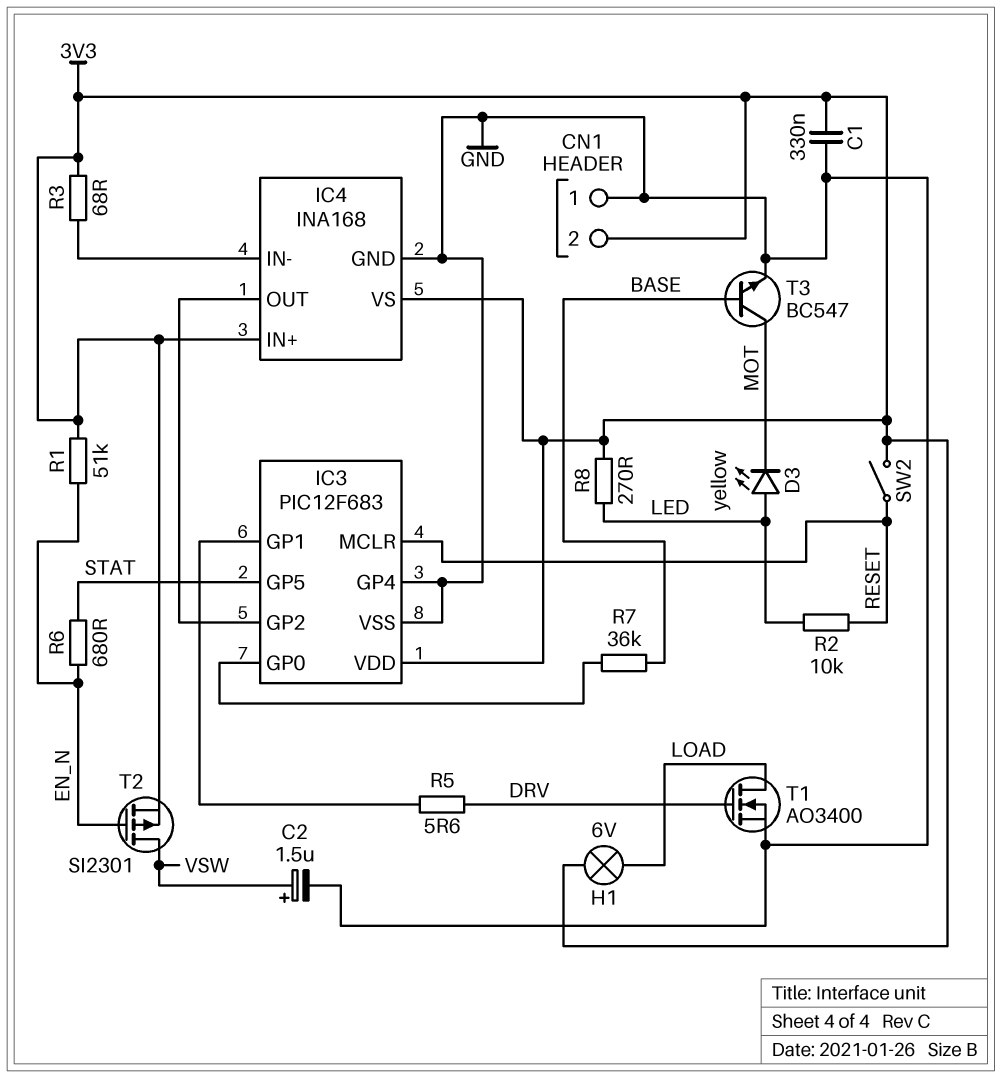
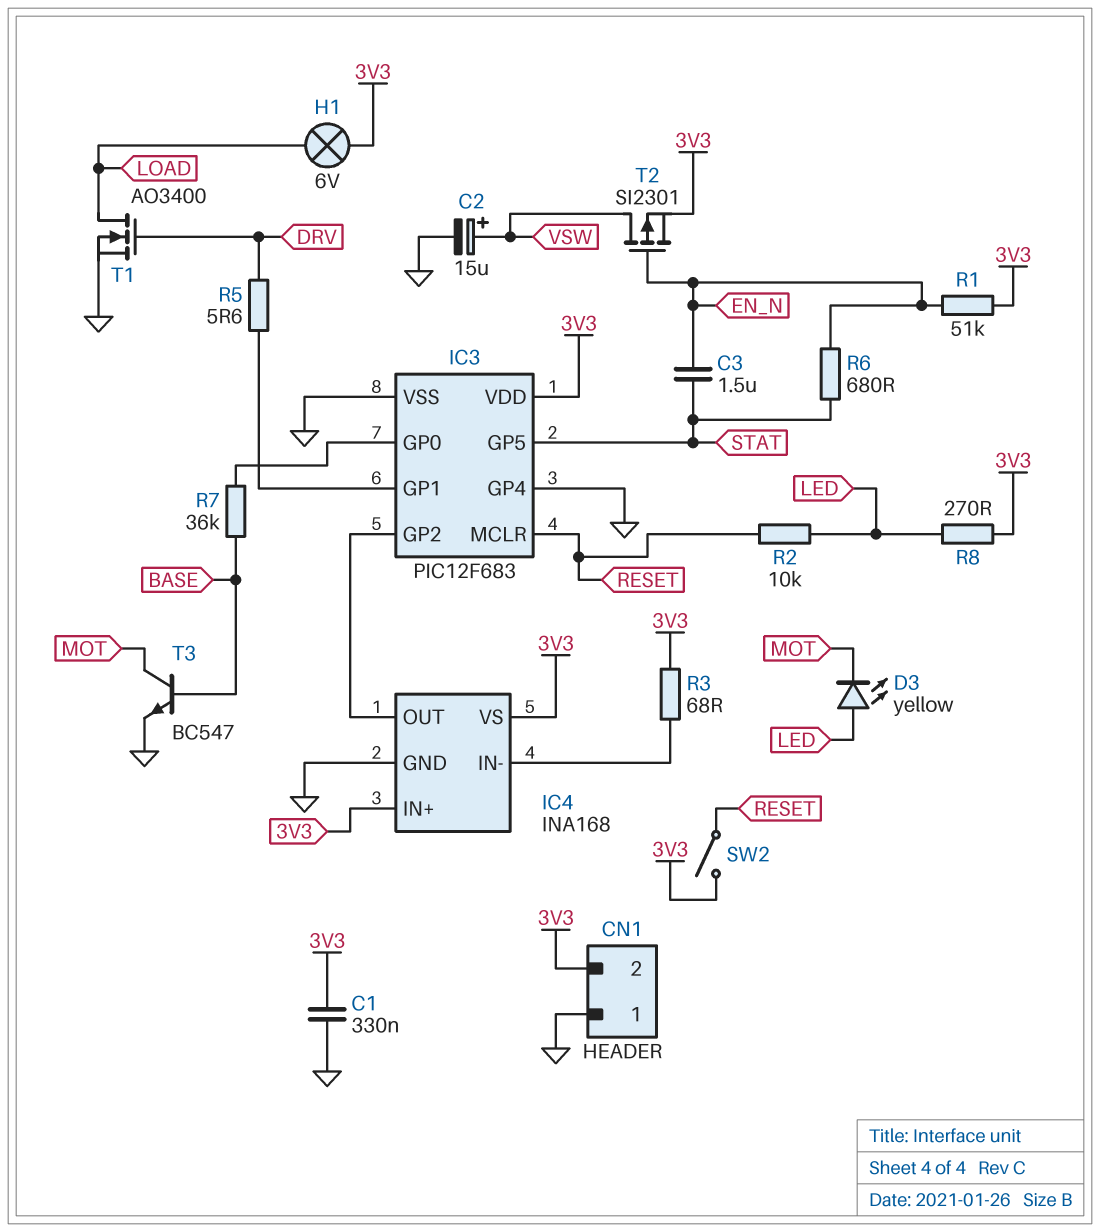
C2: 1.5uF (plus VSW, minus GND) -> 15uF (plus VSW, minus GND)
C3: none -> 1.5uF (EN_N, STAT)

